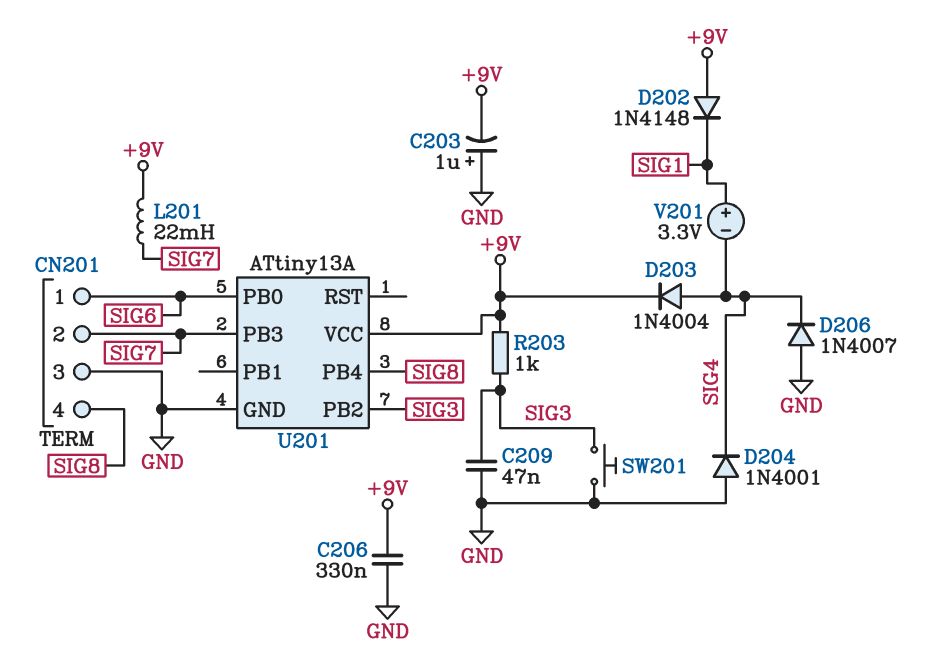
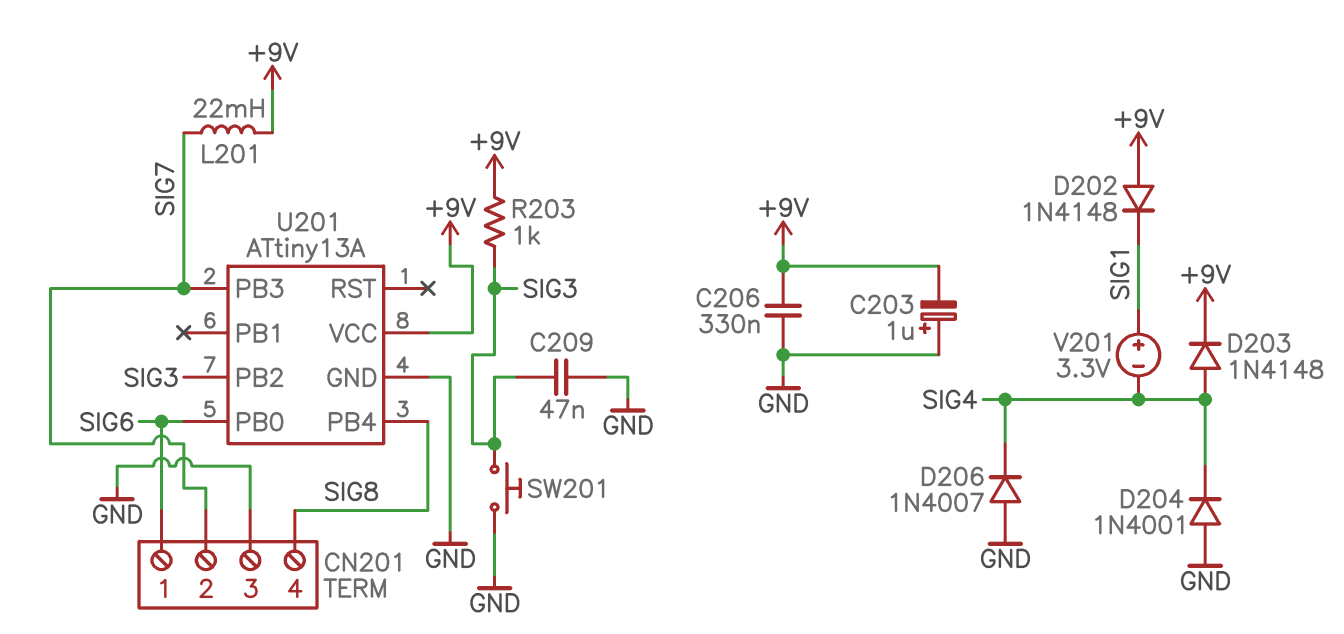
D203: diode 1N4004 (A SIG4, K +9V) -> diode 1N4148 (A SIG4, K +9V)

